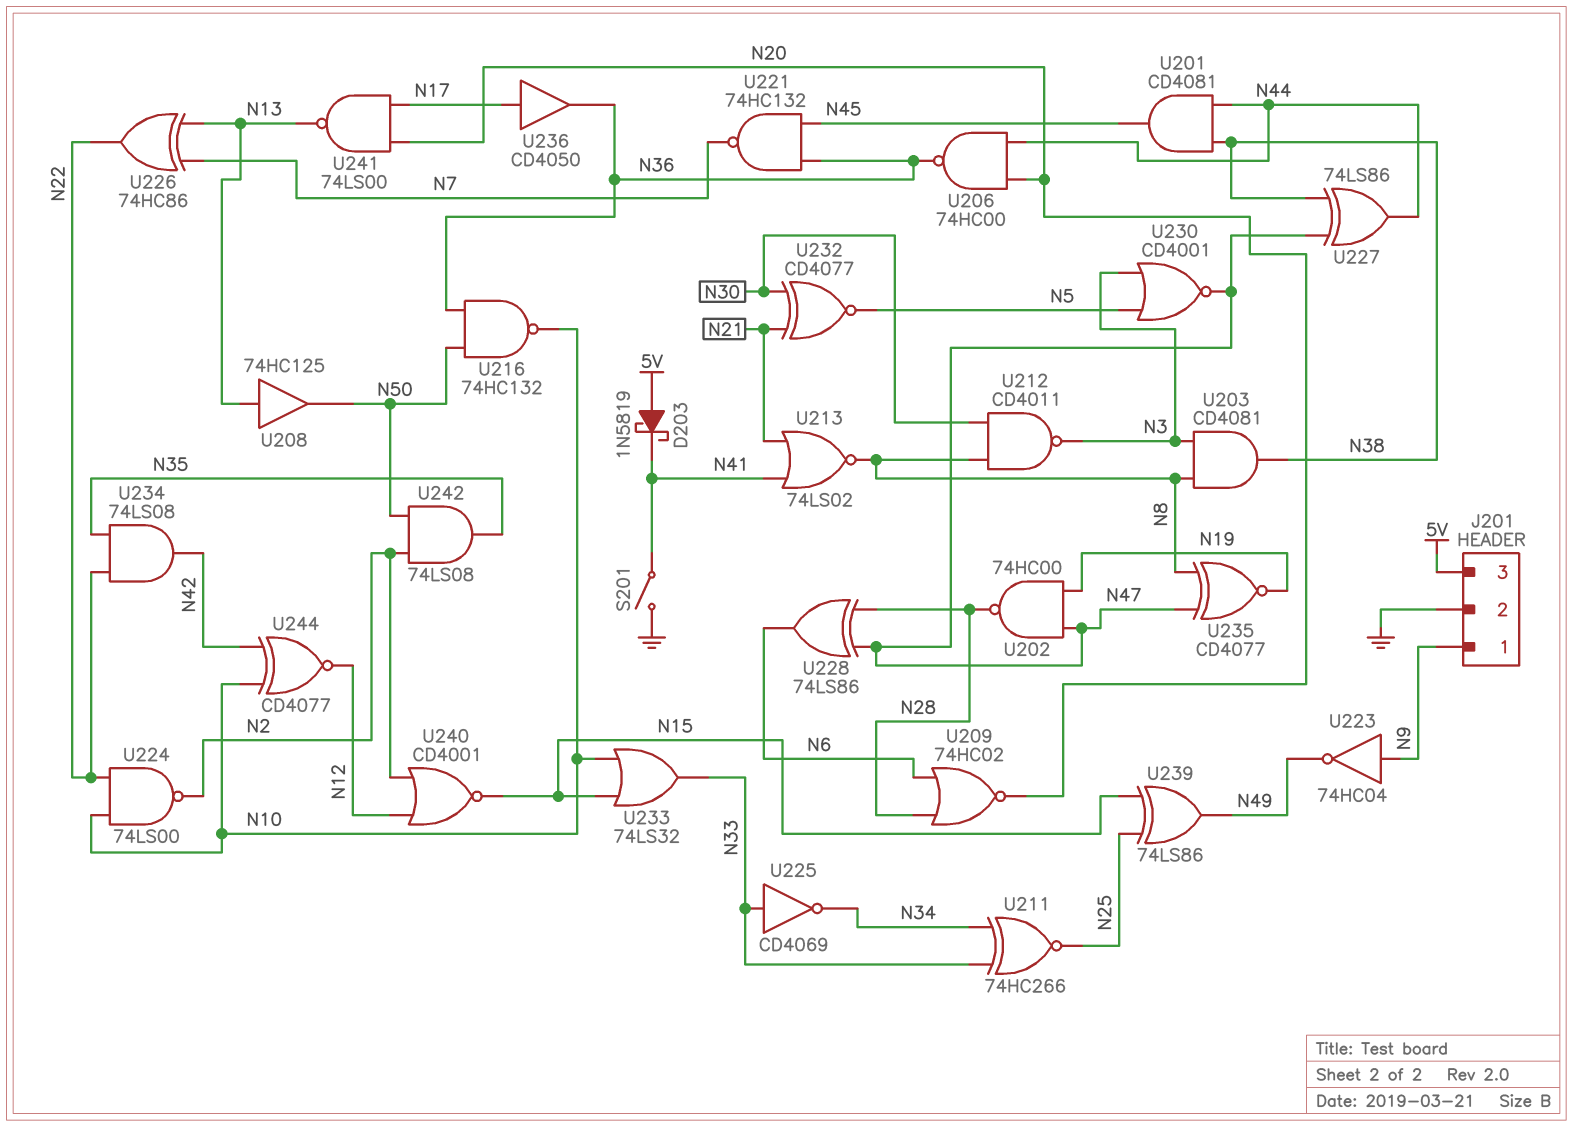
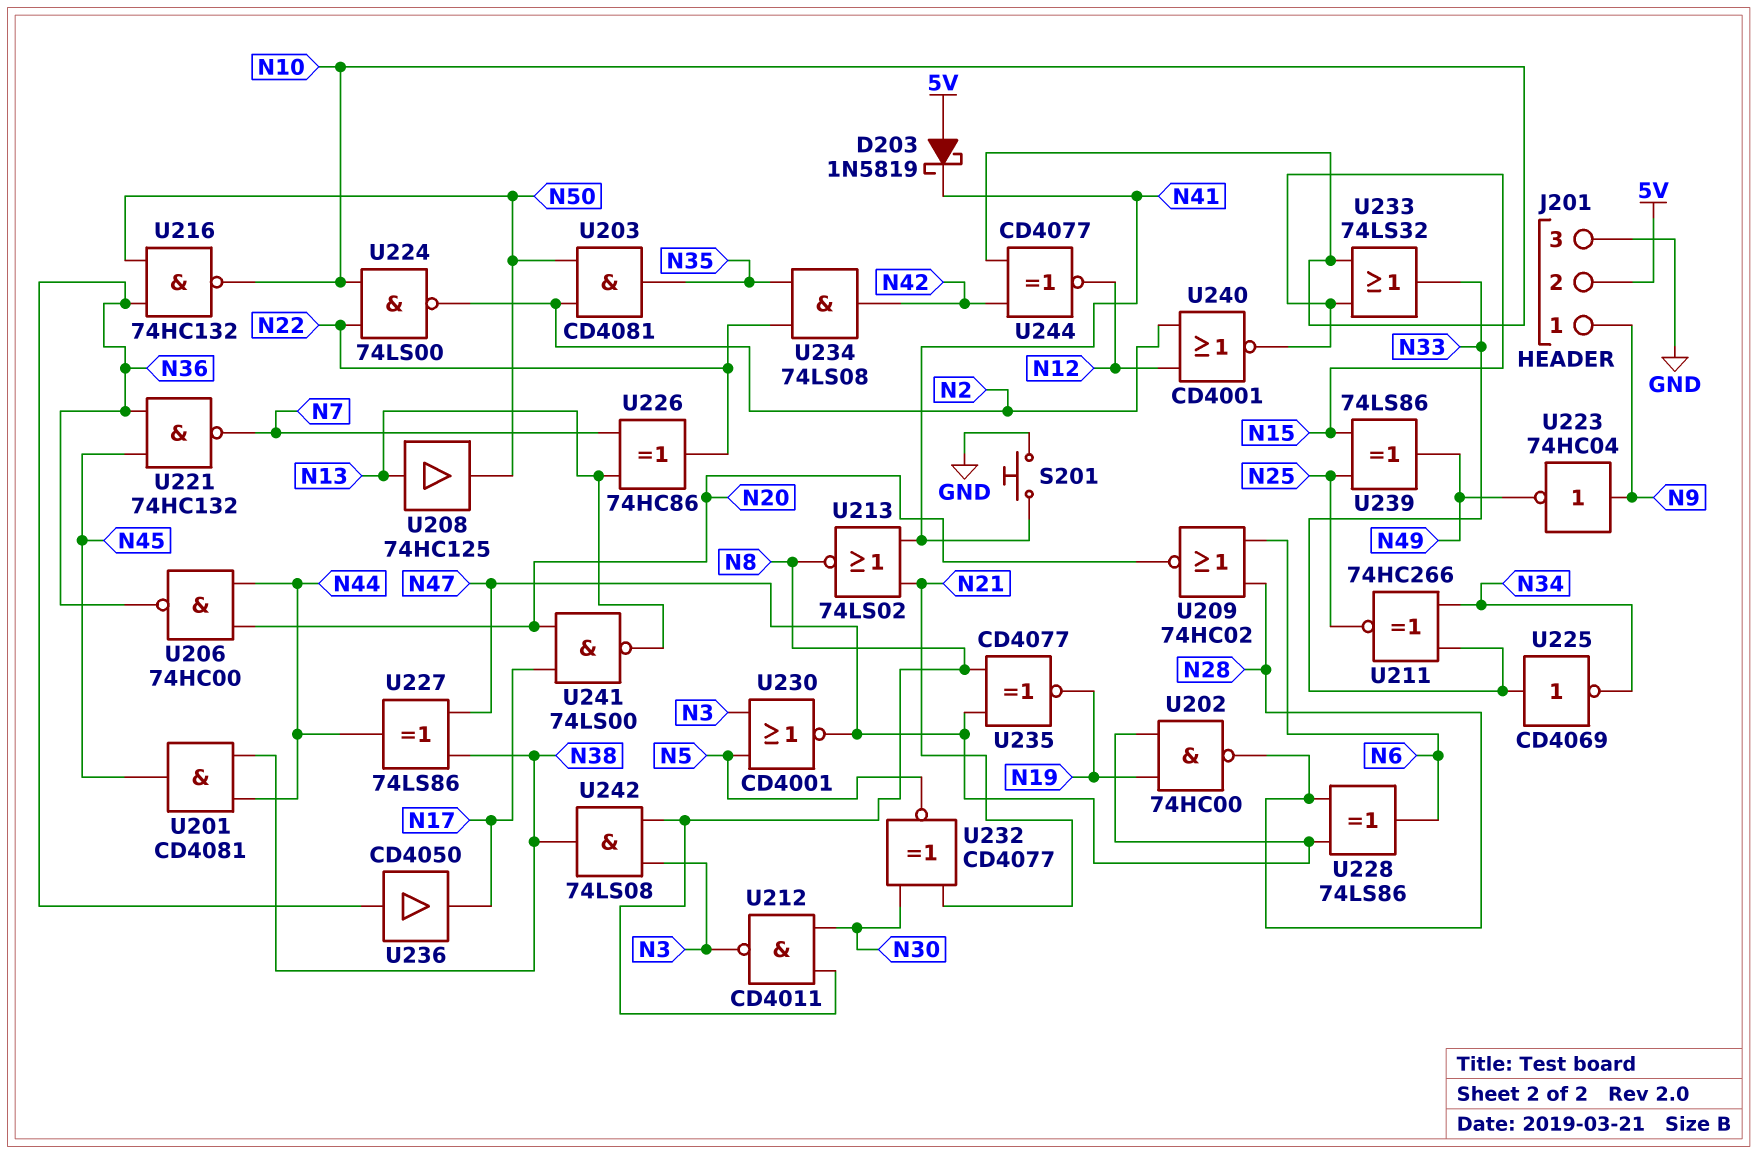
J201 pin 2: GND -> 5V
J201 pin 3: 5V -> GND
S201: switch (GND, N41) -> button (GND, N41)
U203: AND CD4081 (in N3, in N8, out N38) -> AND CD4081 (in N2, in N50, out N35)
U236: buffer CD4050 (in N17, out N36) -> buffer CD4050 (in N36, out N17)
U242: AND 74LS08 (in N2, in N50, out N35) -> AND 74LS08 (in N3, in N8, out N38)

